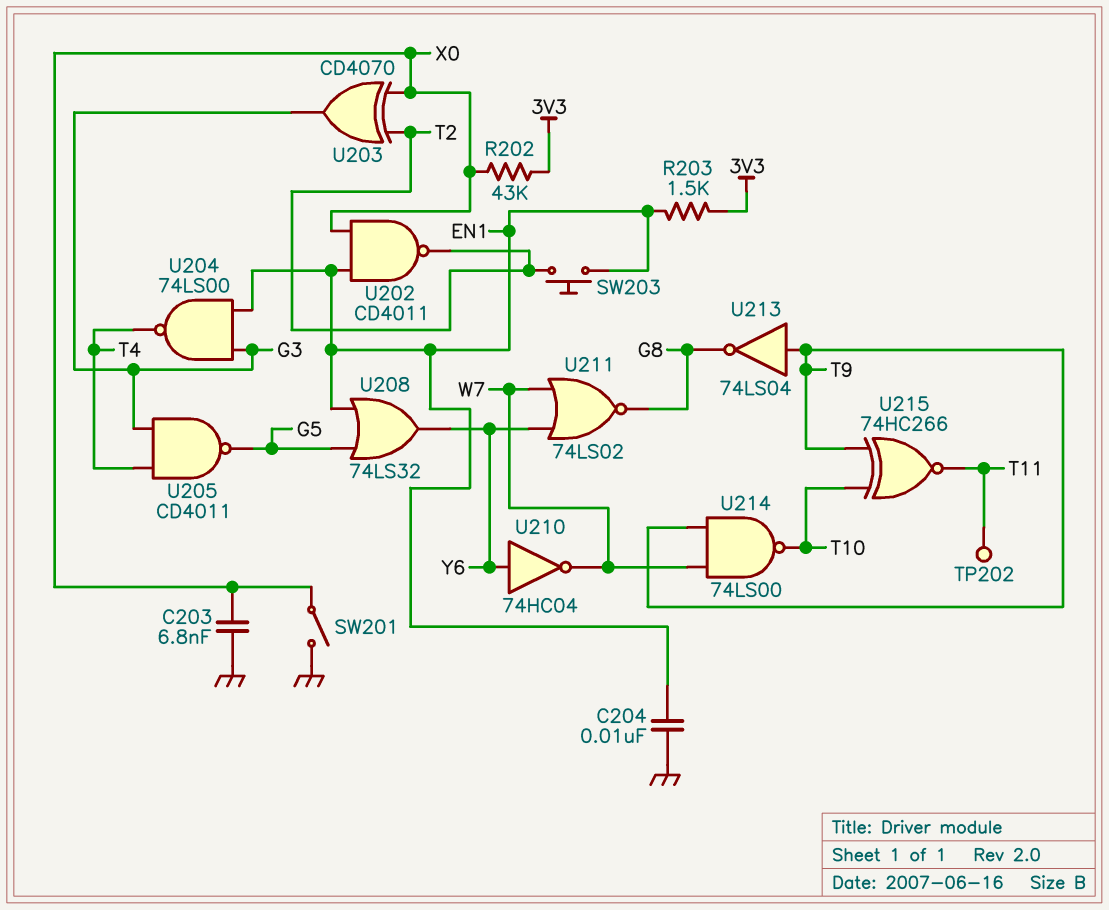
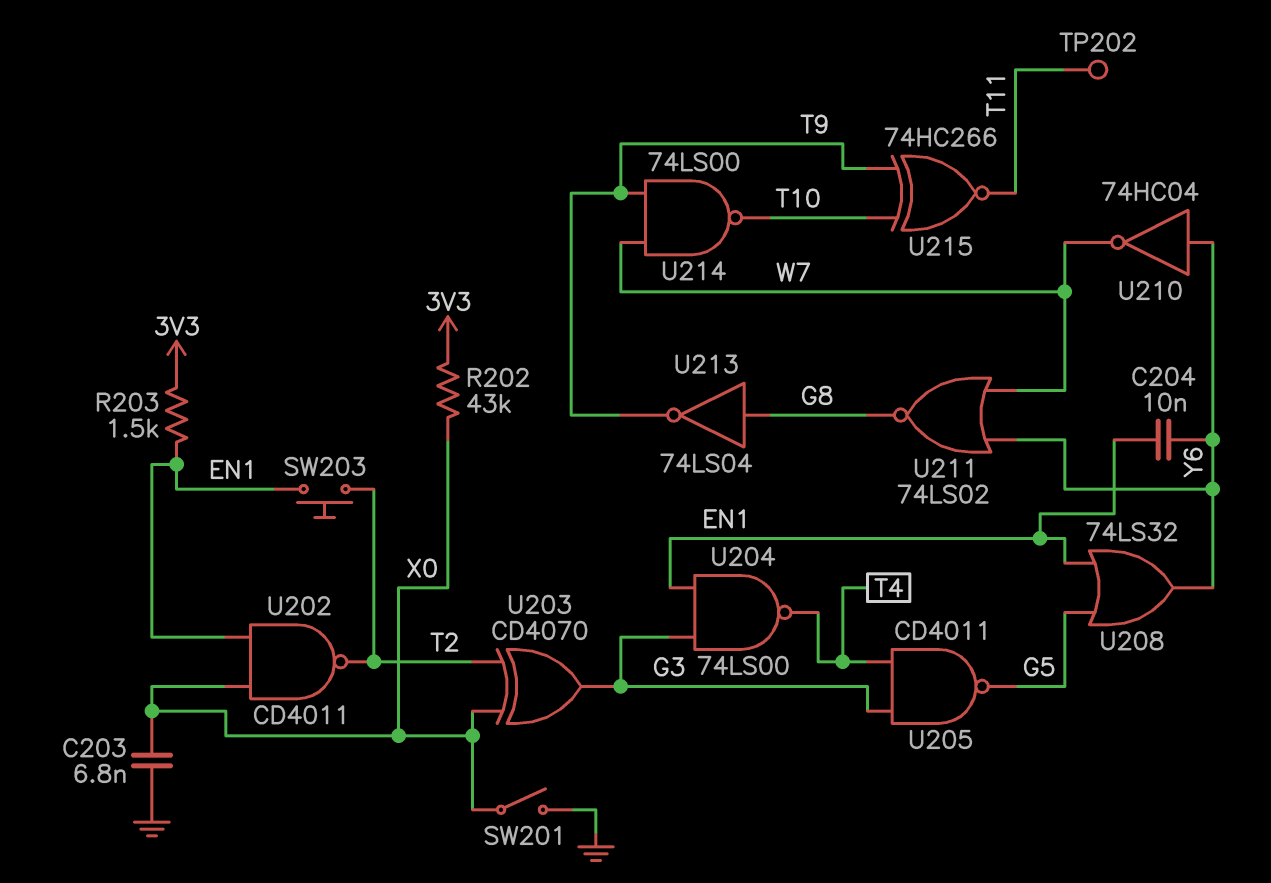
C204: 10nF (EN1, GND) -> 10nF (EN1, Y6)
U213: NOT 74LS04 (in T9, out G8) -> NOT 74LS04 (in G8, out T9)

